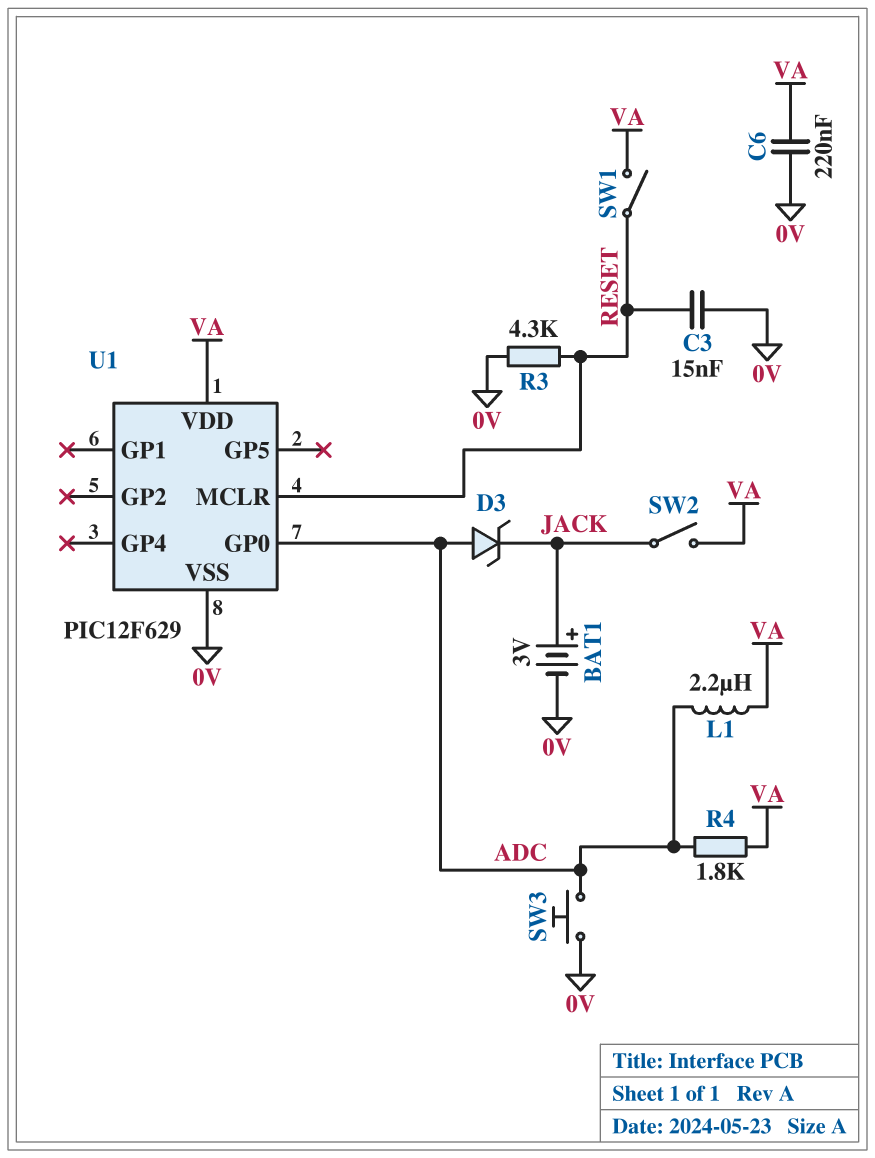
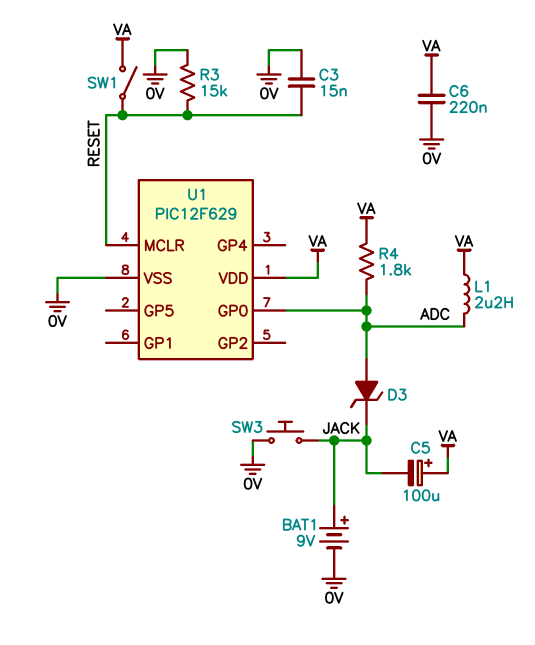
BAT1: 3V (plus JACK, minus 0V) -> 9V (plus JACK, minus 0V)
C5: none -> 100uF (plus VA, minus JACK)
R3: 4.3k (0V, RESET) -> 15k (0V, RESET)
SW2: switch (JACK, VA) -> none
SW3: button (0V, ADC) -> button (0V, JACK)

